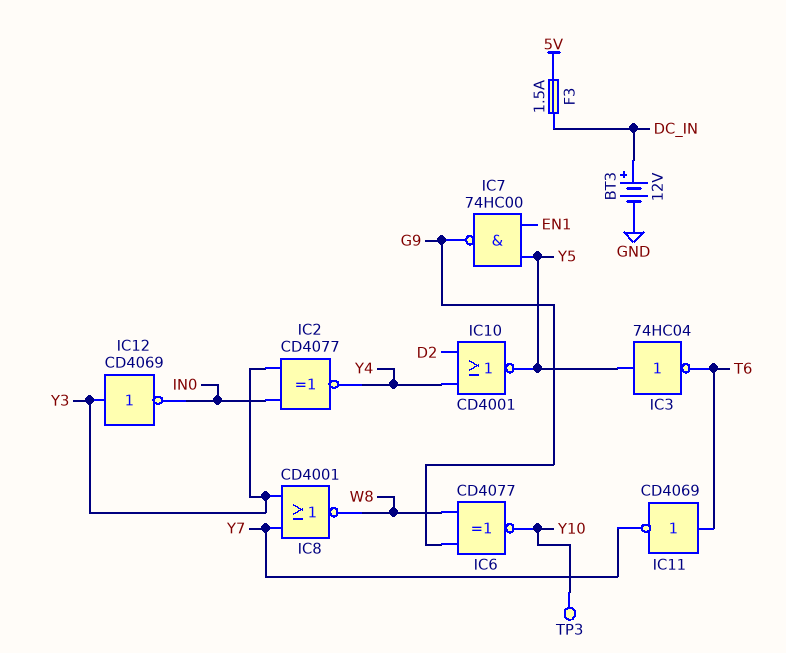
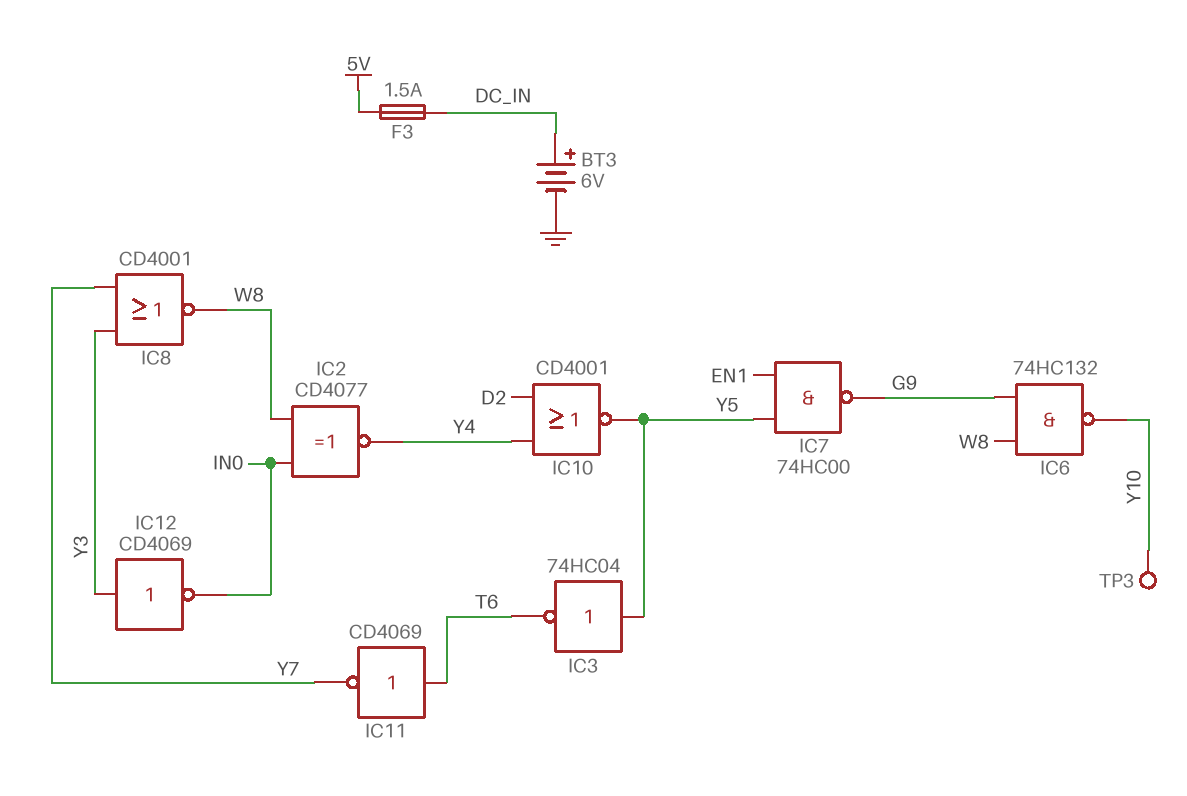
BT3: 12V (plus DC_IN, minus GND) -> 6V (plus DC_IN, minus GND)
IC2: XNOR CD4077 (in IN0, in Y3, out Y4) -> XNOR CD4077 (in IN0, in W8, out Y4)
IC6: XNOR CD4077 (in G9, in W8, out Y10) -> NAND 74HC132 (in G9, in W8, out Y10)

